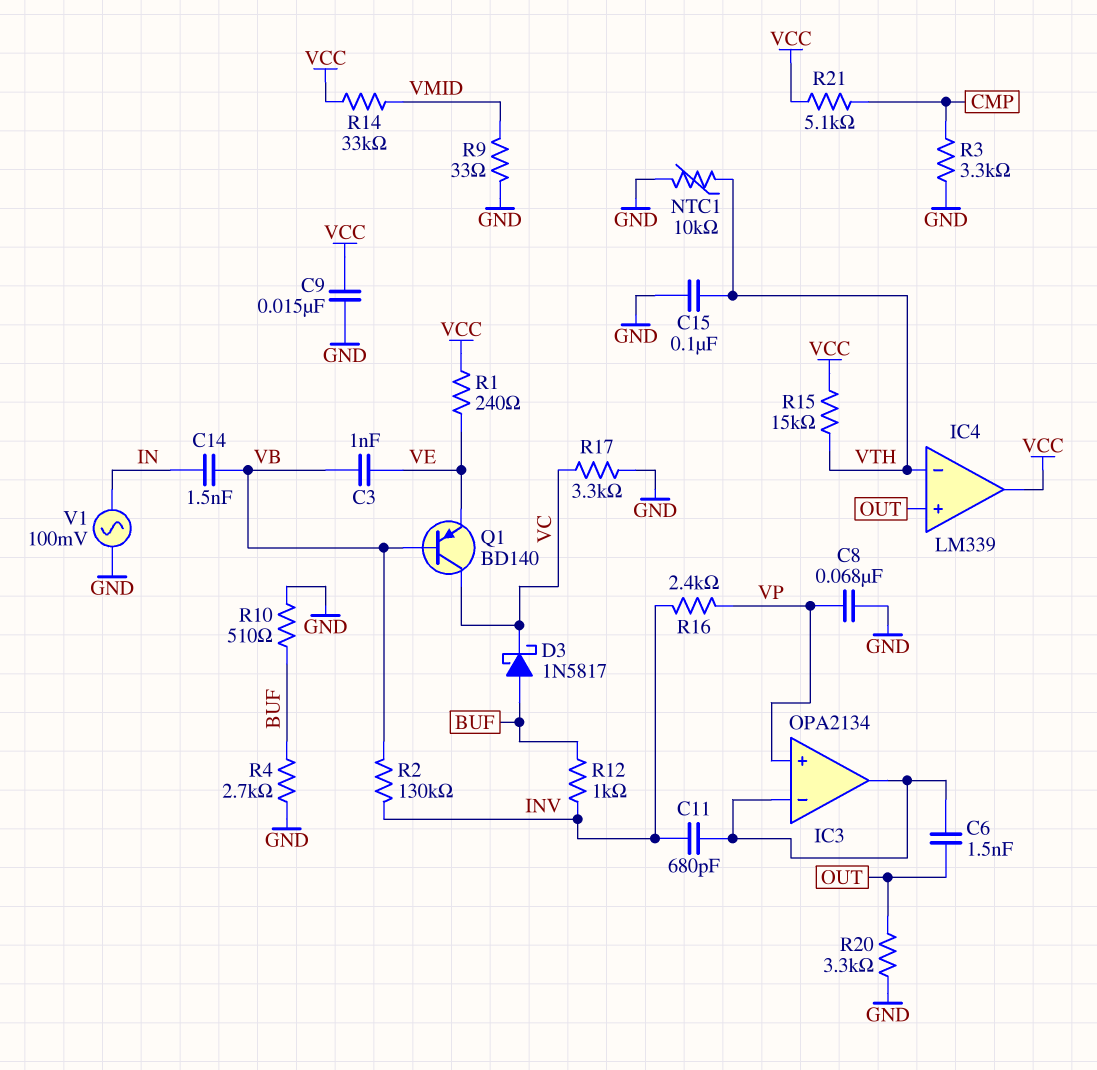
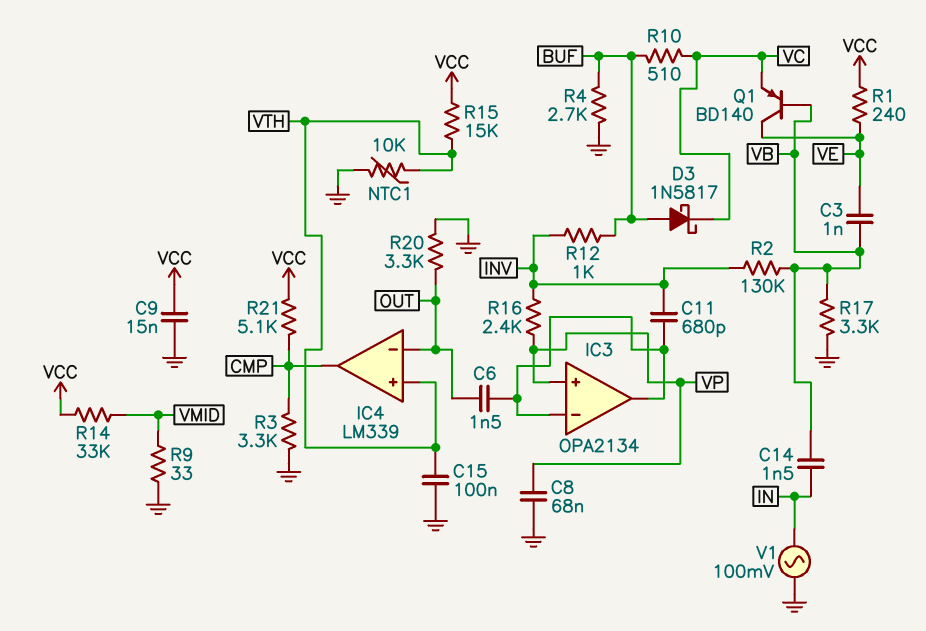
IC4 pin in+: OUT -> VTH
IC4 pin in-: VTH -> OUT
IC4 pin out: VCC -> CMP
Q1: PNP BD140 (B VB, C VC, E VE) -> PNP BD140 (B VB, C VE, E VC)
R10: 510 (BUF, GND) -> 510 (BUF, VC)
R17: 3.3k (GND, VC) -> 3.3k (GND, VB)

